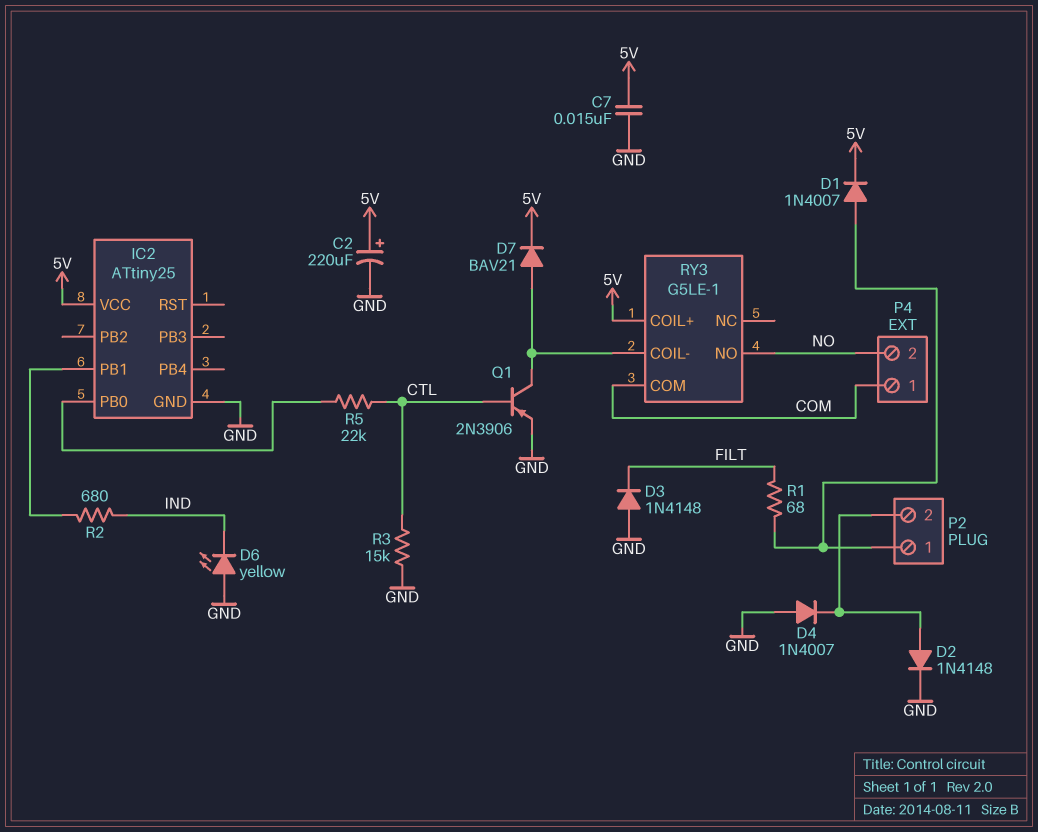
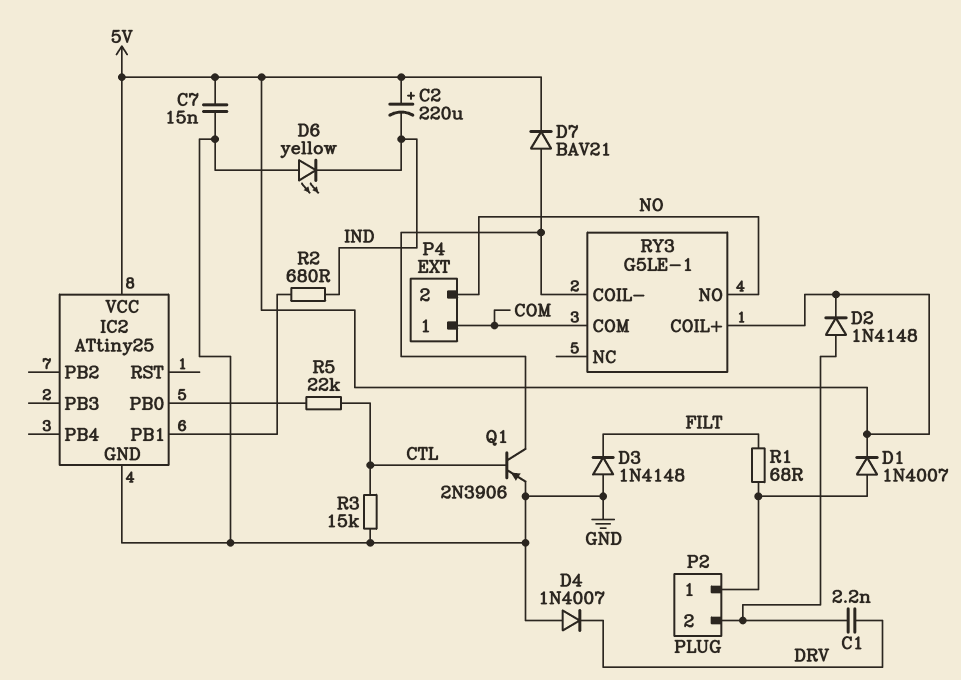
C1: none -> 2.2nF (DRV, P2/2)
C2: 220uF (plus 5V, minus GND) -> 220uF (plus 5V, minus IND)
D2: diode 1N4148 (A P2/2, K GND) -> diode 1N4148 (A P2/2, K 5V)
D4: diode 1N4007 (A GND, K P2/2) -> diode 1N4007 (A GND, K DRV)

